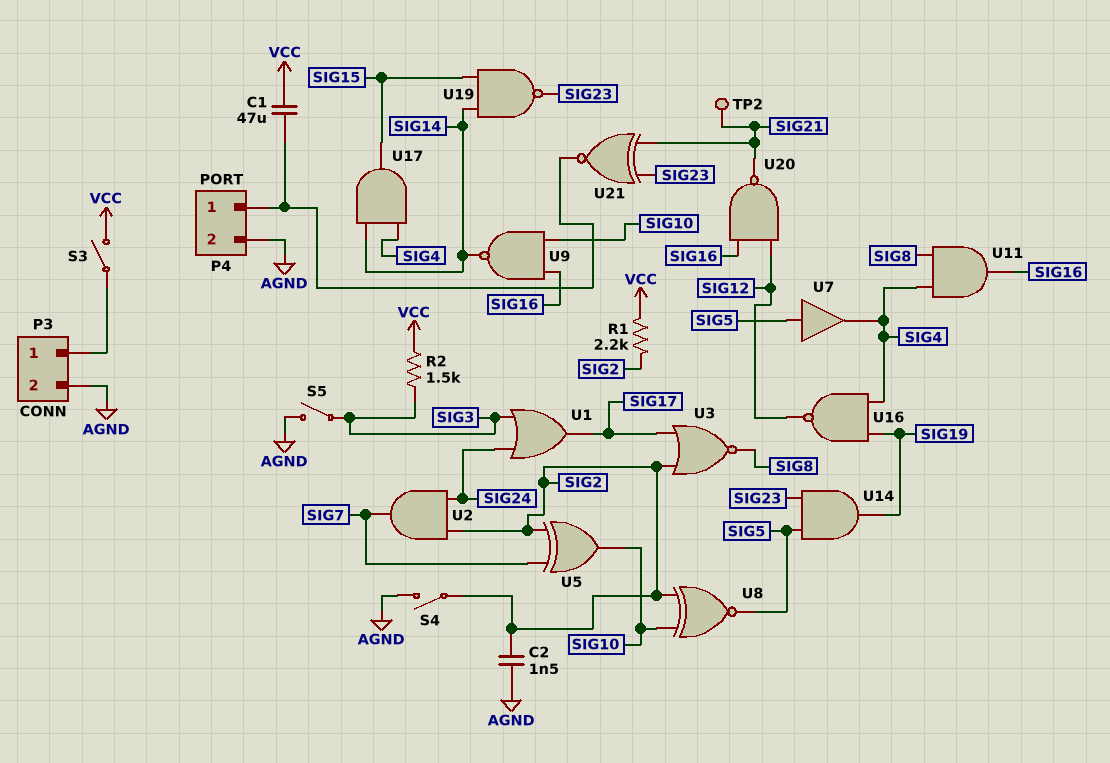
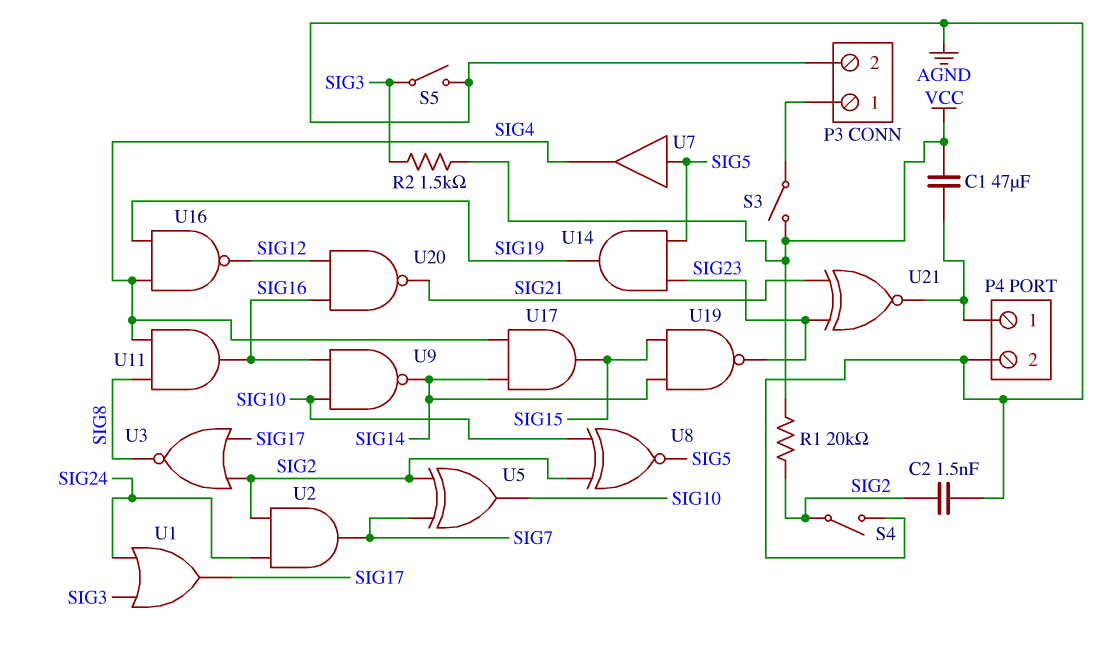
R1: 2.2k (SIG2, VCC) -> 20k (SIG2, VCC)
TP2: test point (SIG21) -> none

